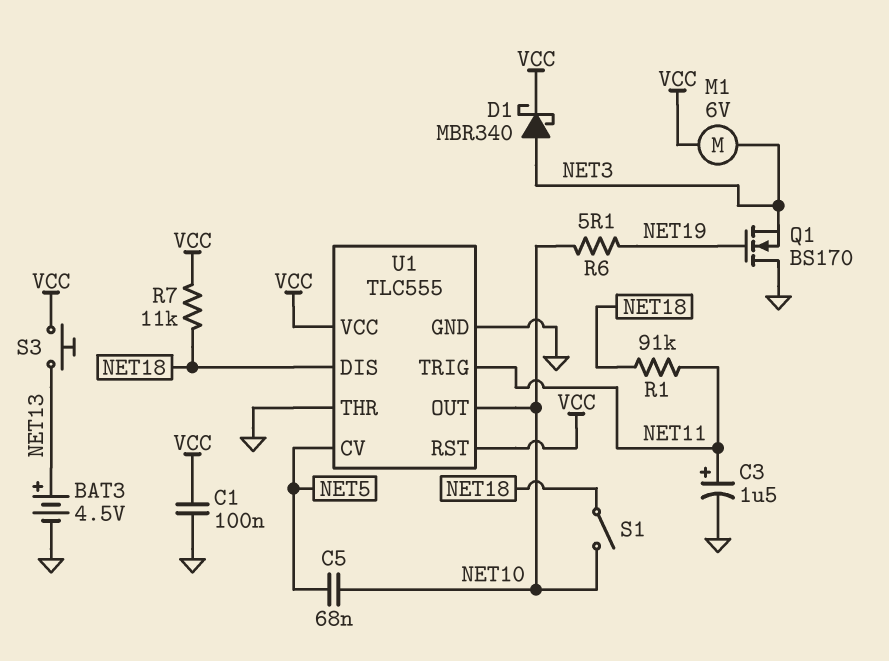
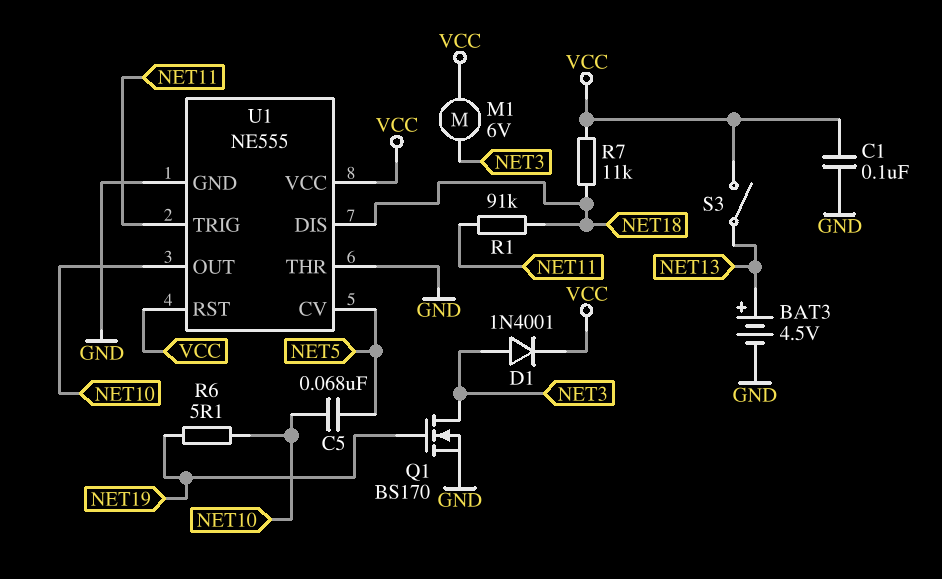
C3: 1.5uF (plus NET11, minus GND) -> none
D1: schottky MBR340 (A NET3, K VCC) -> diode 1N4001 (A NET3, K VCC)
Q1: NMOS BS170 (G NET19, D GND, S NET3) -> NMOS BS170 (G NET19, D NET3, S GND)
S1: switch (NET10, NET18) -> none
S3: button (NET13, VCC) -> switch (NET13, VCC)
U1: TLC555 -> NE555

